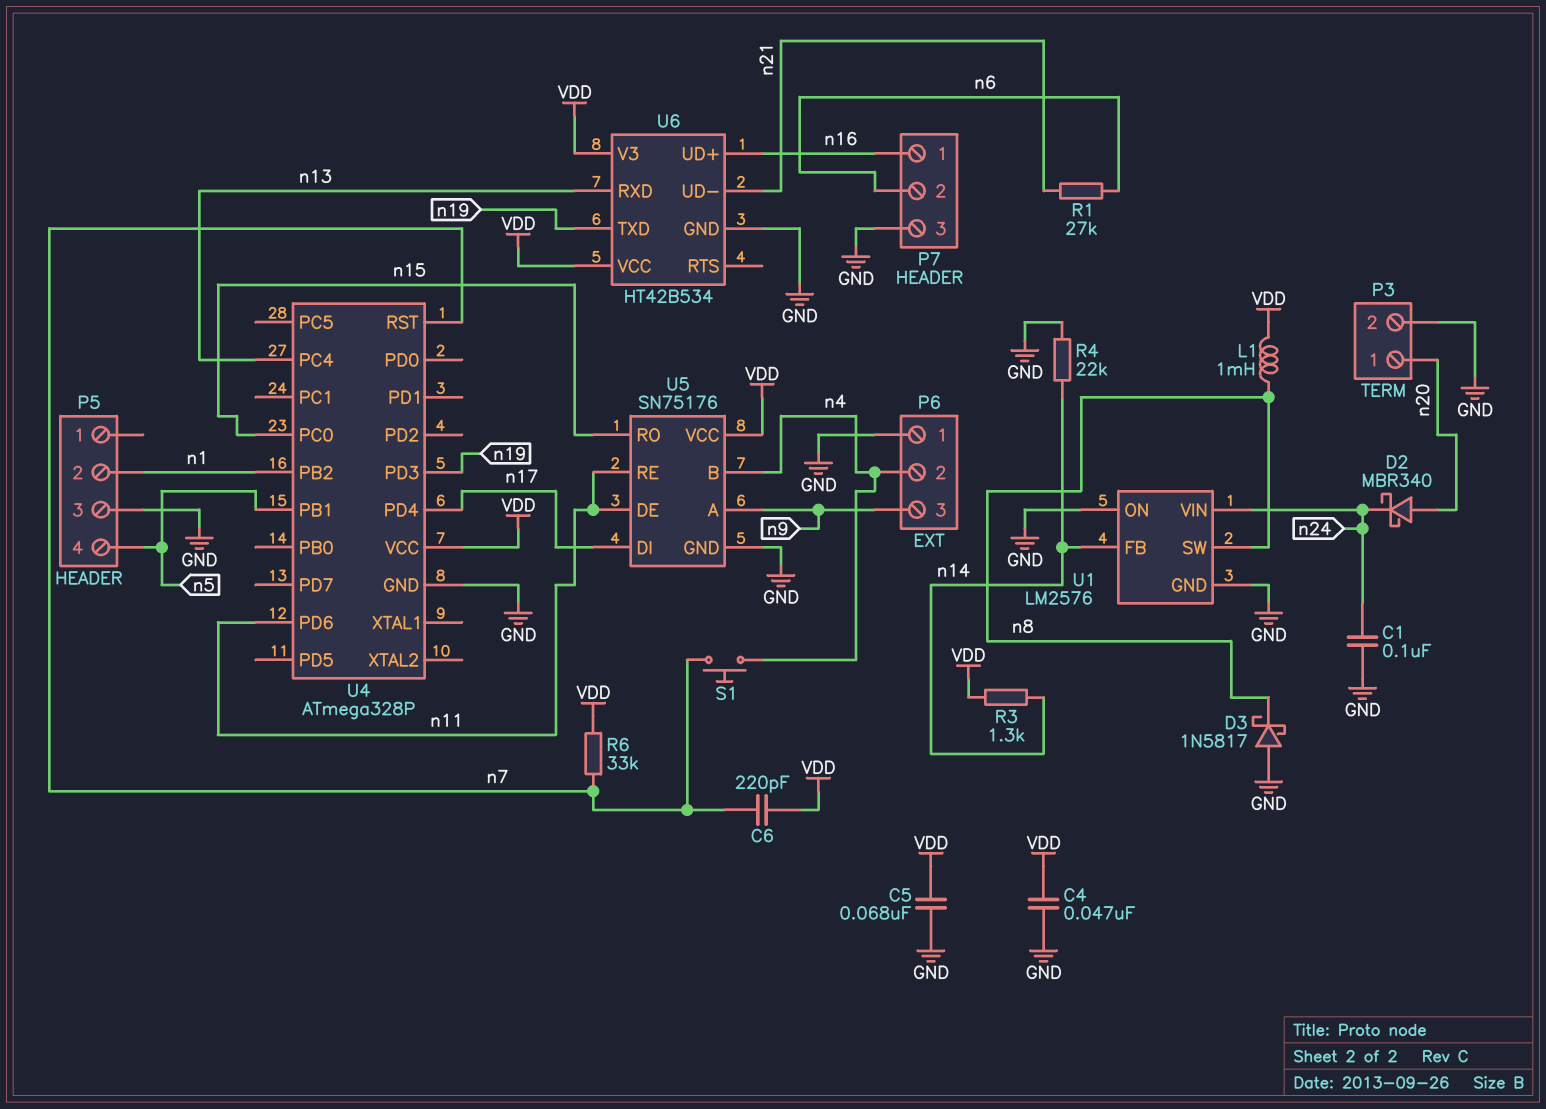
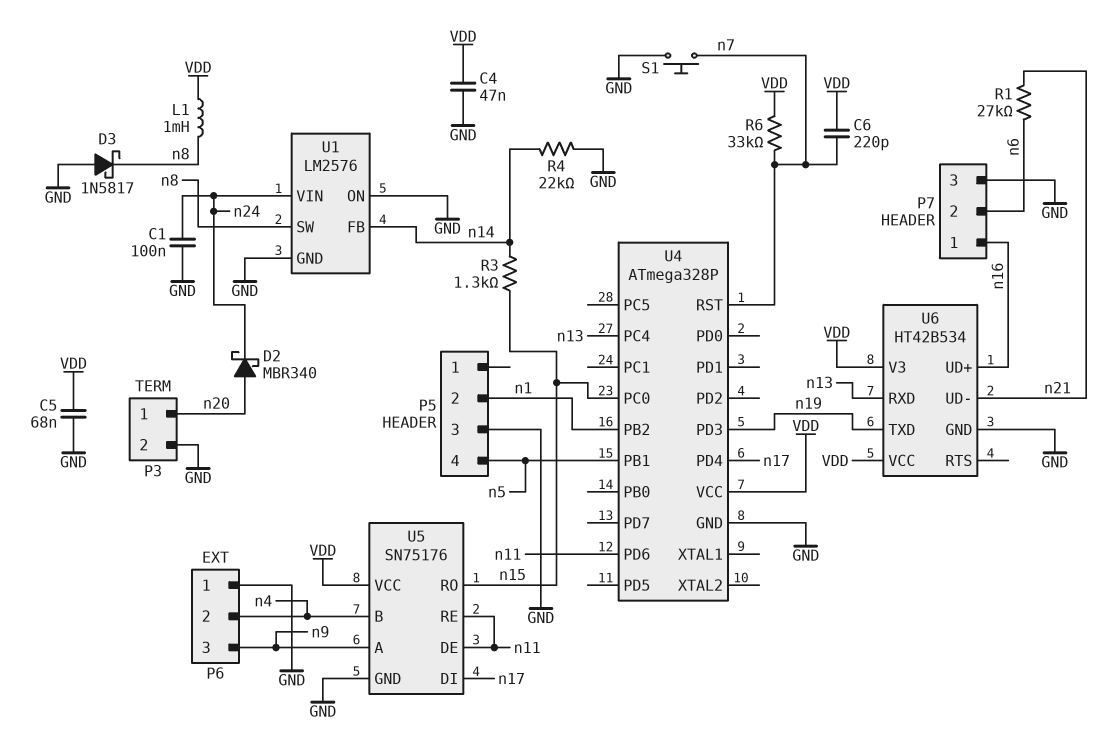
R3: 1.3k (VDD, n14) -> 1.3k (n14, n15)
S1: button (n4, n7) -> button (GND, n7)

